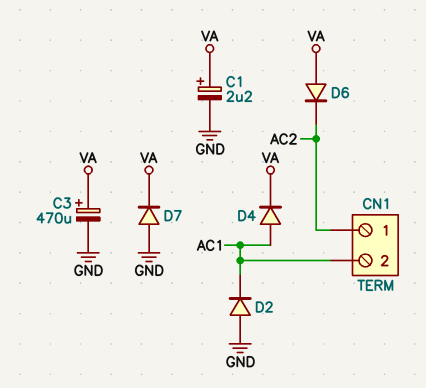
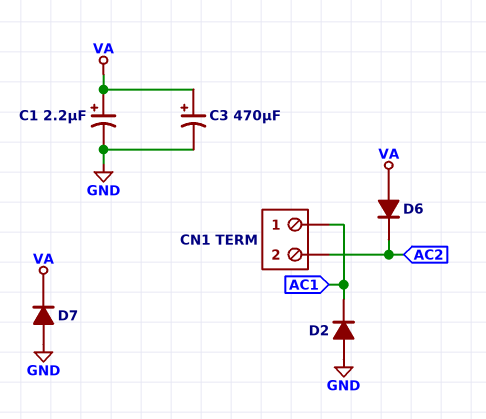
CN1 pin 1: AC2 -> AC1
CN1 pin 2: AC1 -> AC2
D4: diode (A AC1, K VA) -> none

